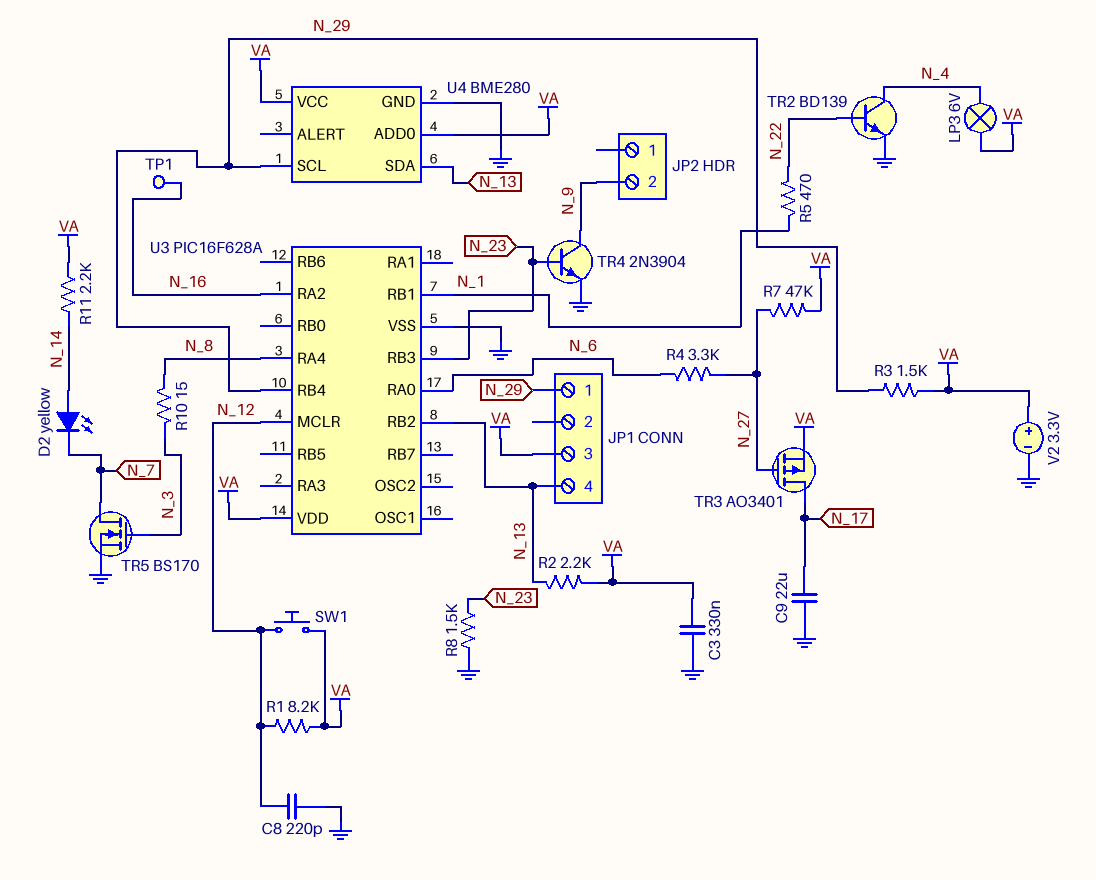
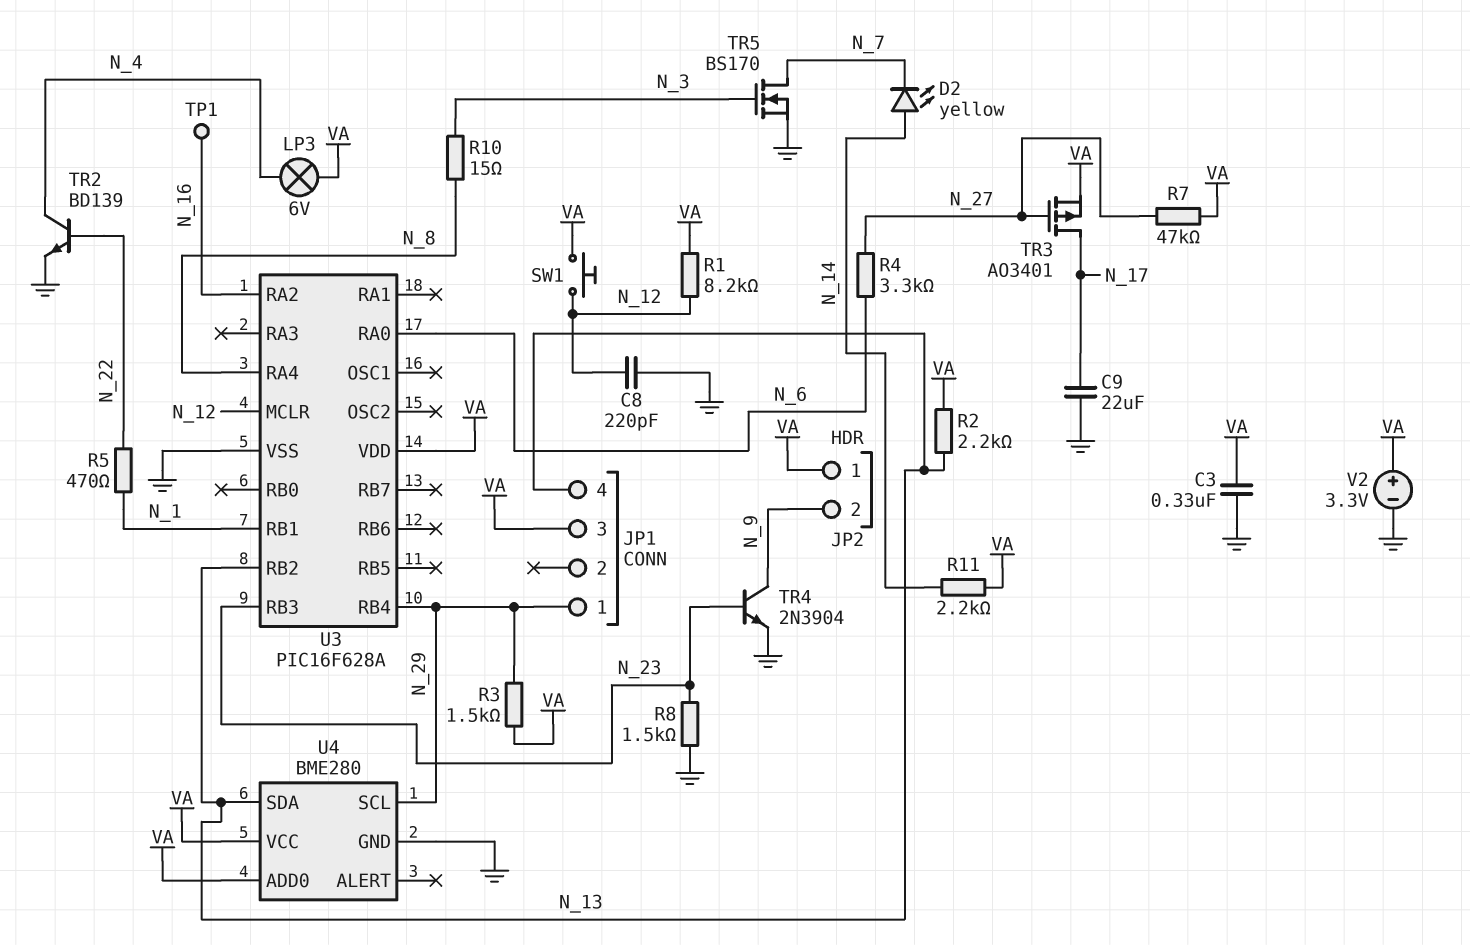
JP2 pin 1: none -> VA

